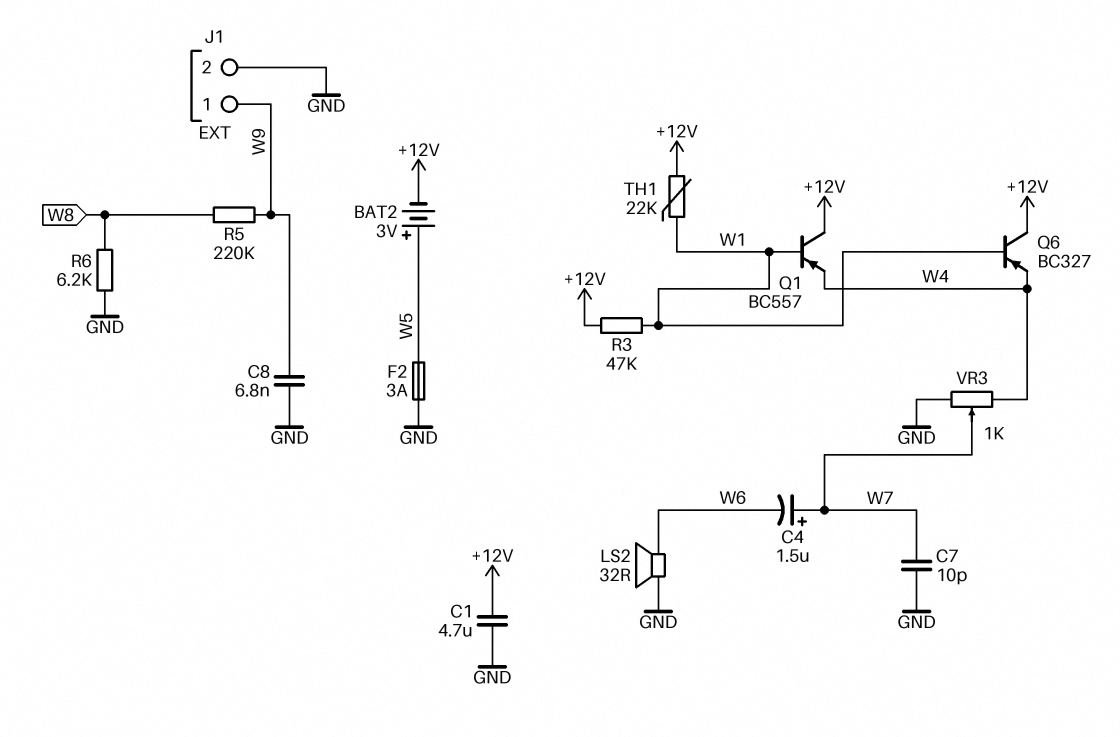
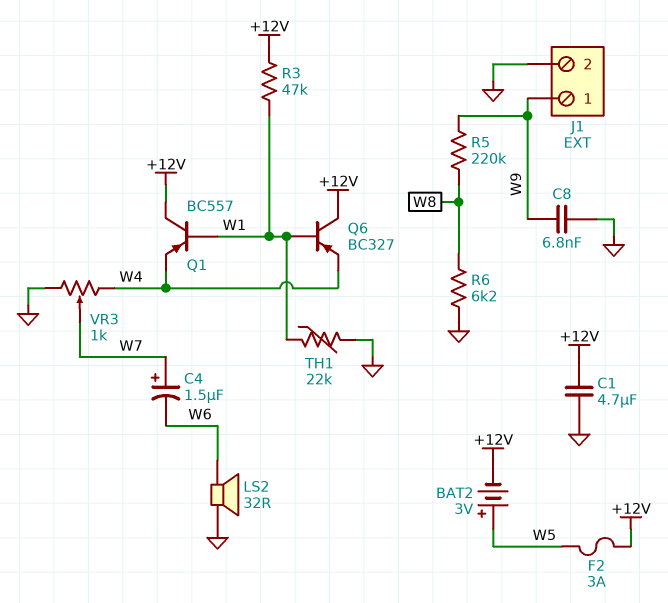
C7: 10pF (GND, W7) -> none
F2: 3A (GND, W5) -> 3A (+12V, W5)
TH1: 22k (+12V, W1) -> 22k (GND, W1)

